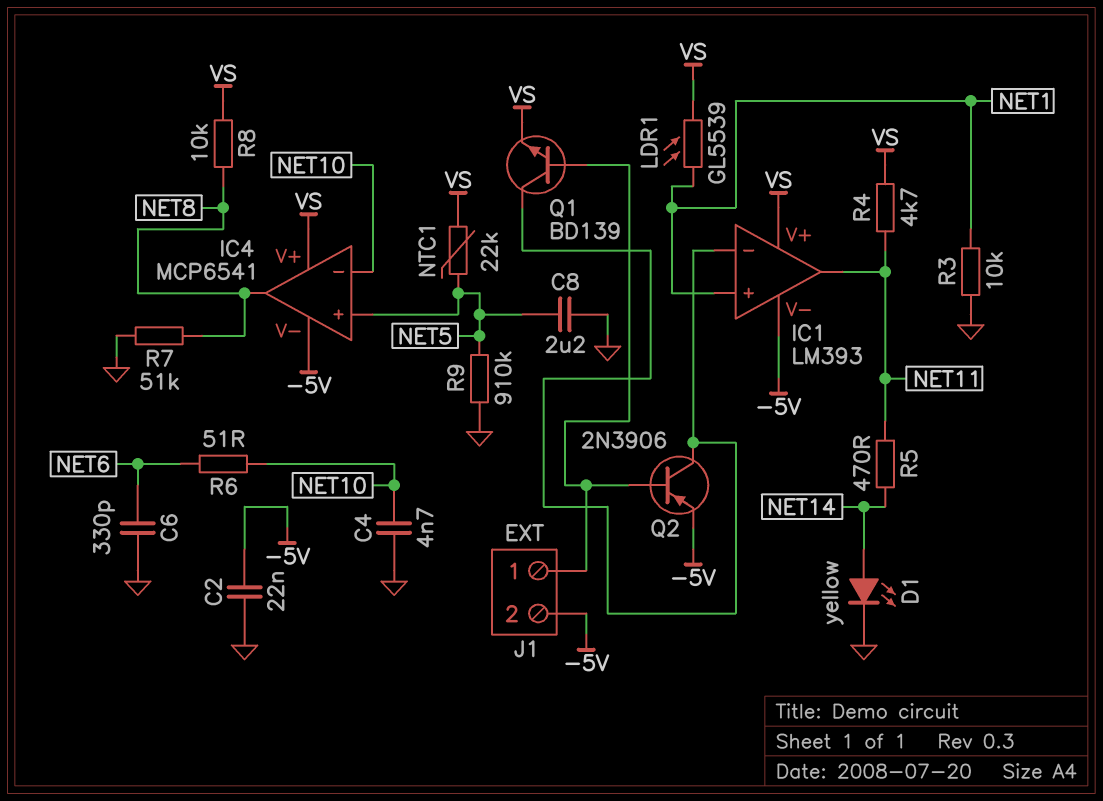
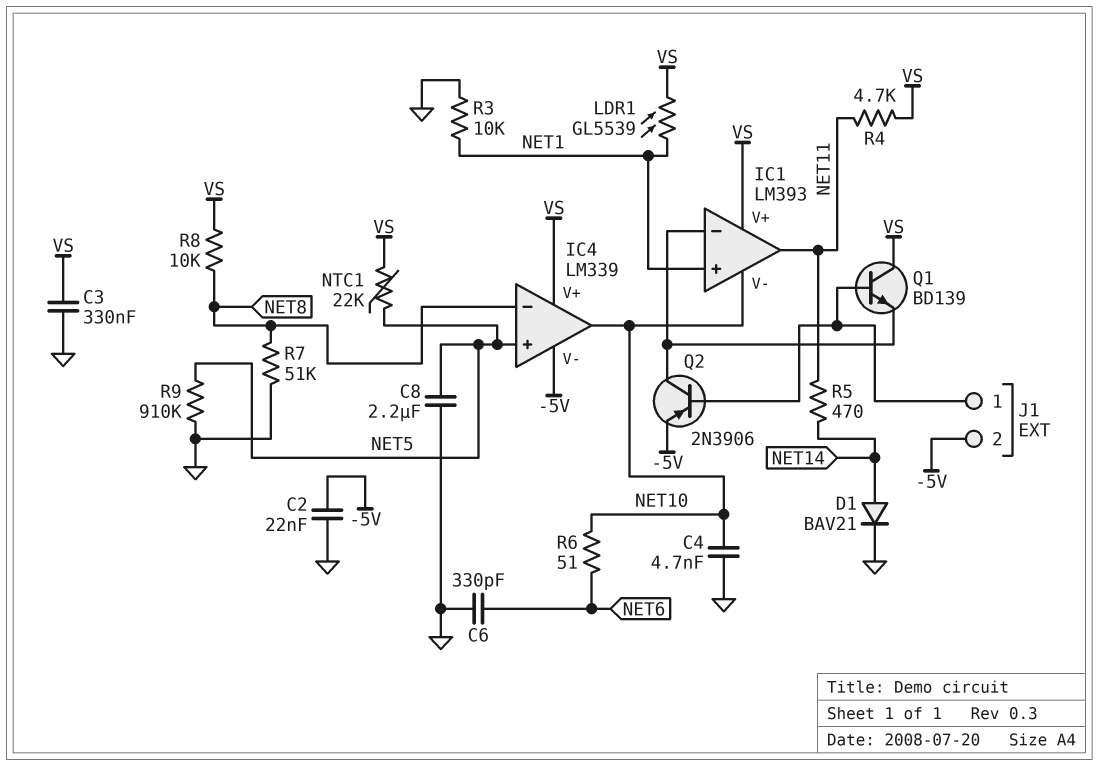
C3: none -> 330nF (GND, VS)
D1: LED yellow (A NET14, K GND) -> diode BAV21 (A NET14, K GND)
IC1 pin V-: -5V -> NET10
IC4: MCP6541 -> LM339
IC4 pin in-: NET10 -> NET8
IC4 pin out: NET8 -> NET10
Q1: NPN BD139 (B J1/1, C IC1/in-, E VS) -> NPN BD139 (B J1/1, C VS, E IC1/in-)

